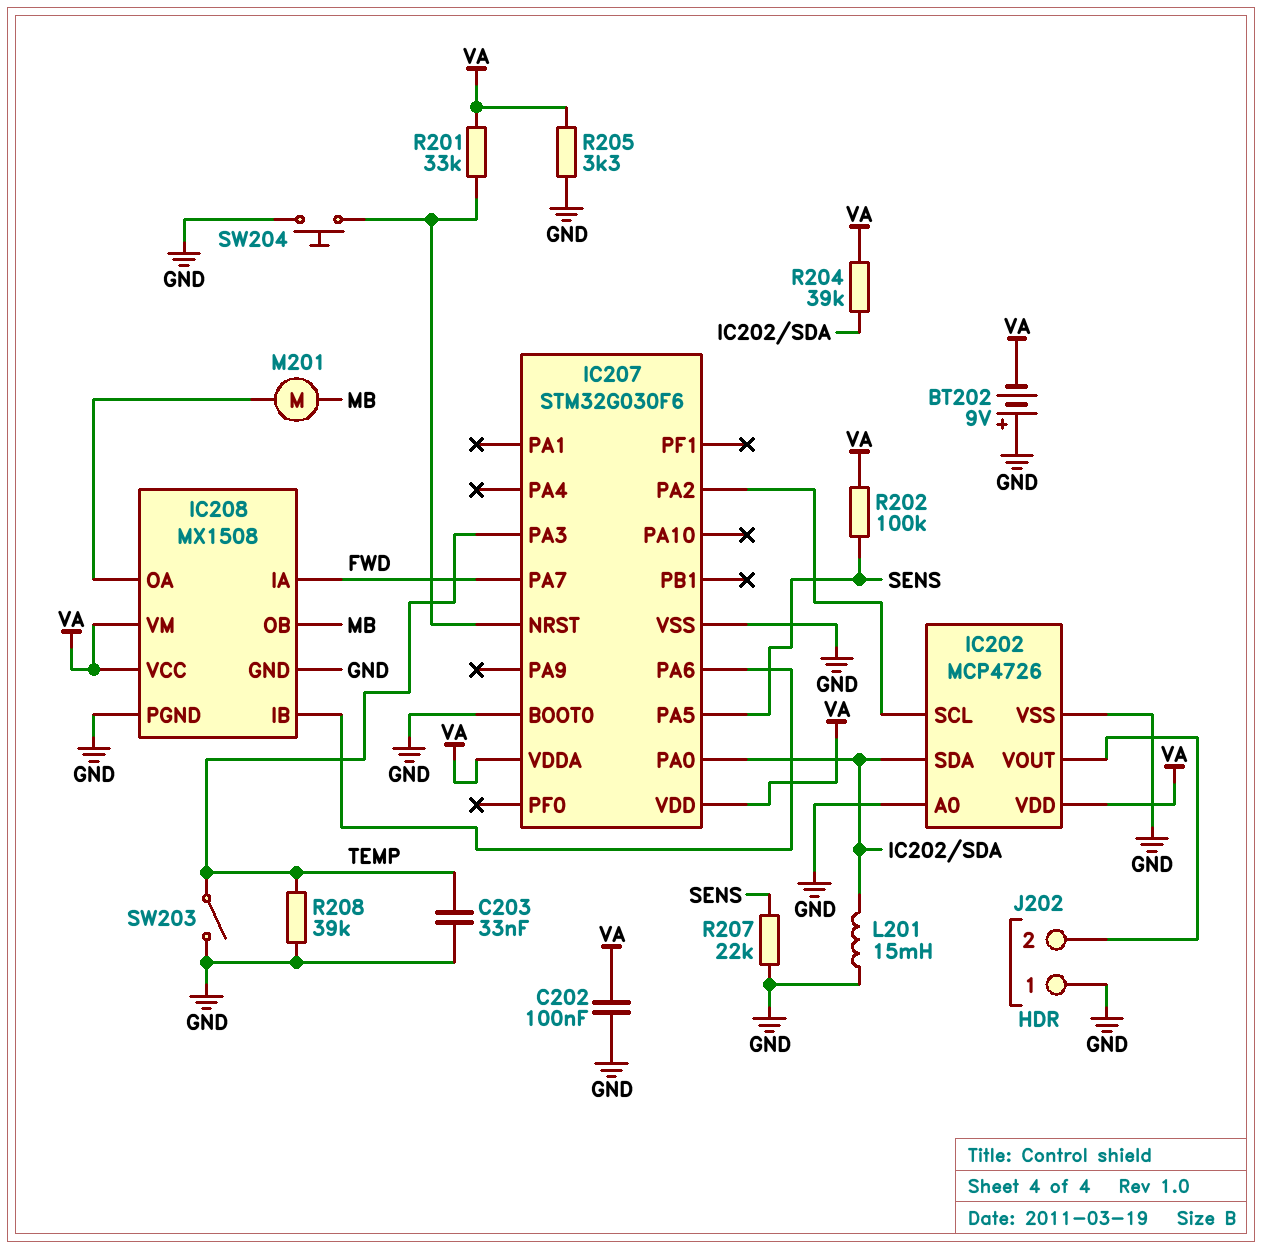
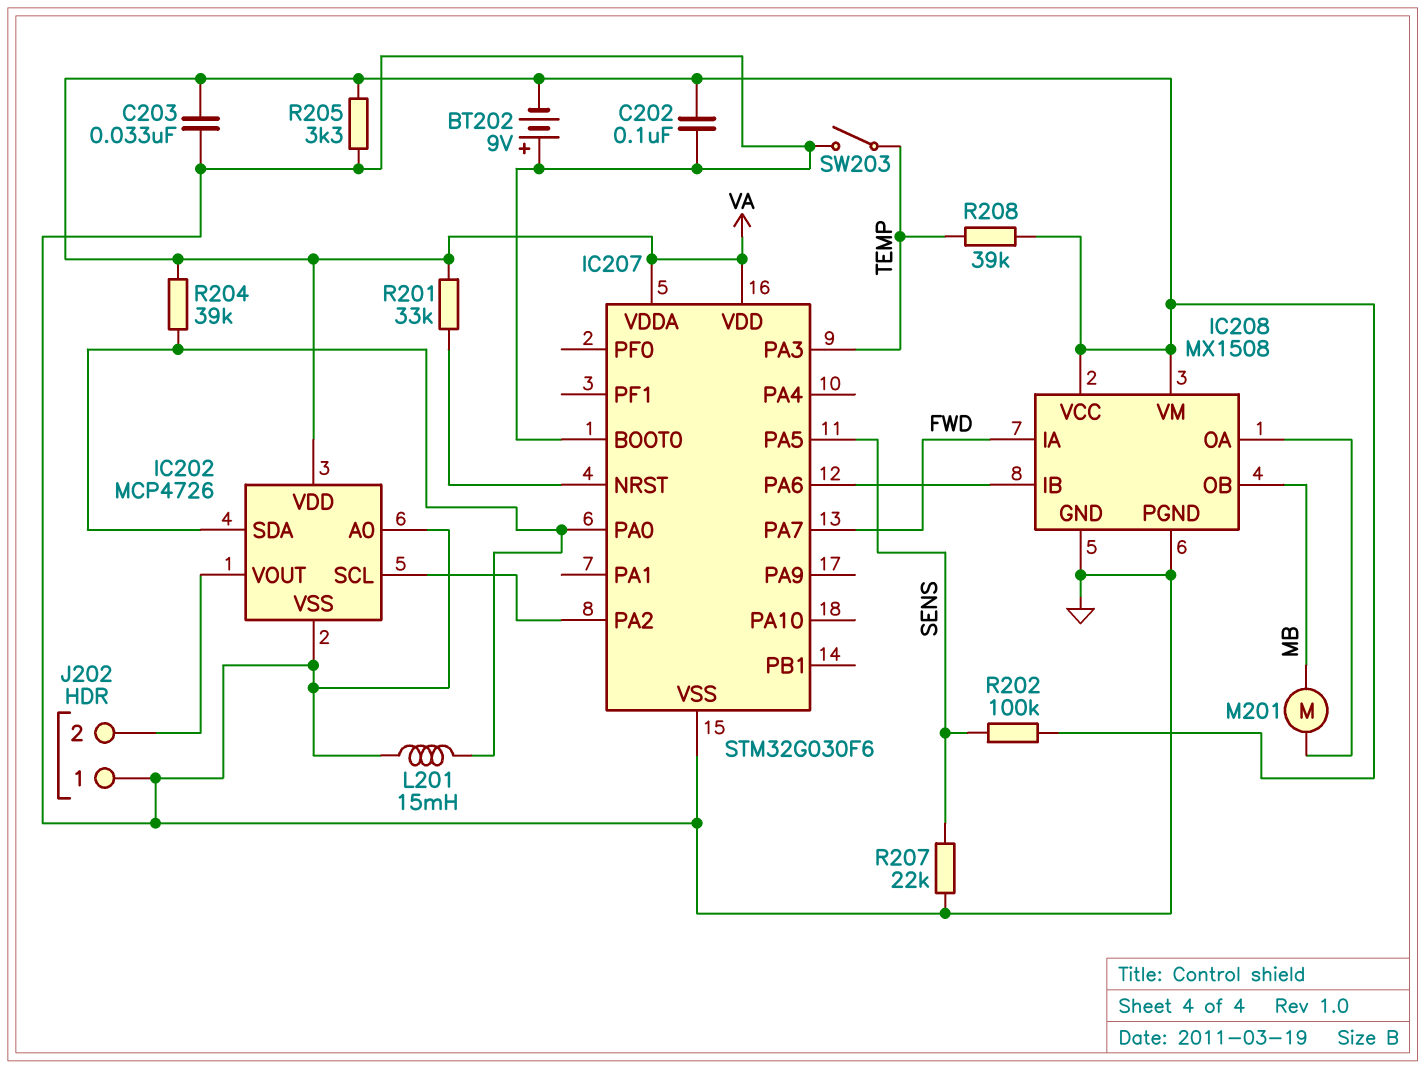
C203: 33nF (GND, TEMP) -> 33nF (GND, VA)
R208: 39k (GND, TEMP) -> 39k (TEMP, VA)
SW204: button (GND, IC207/NRST) -> none

